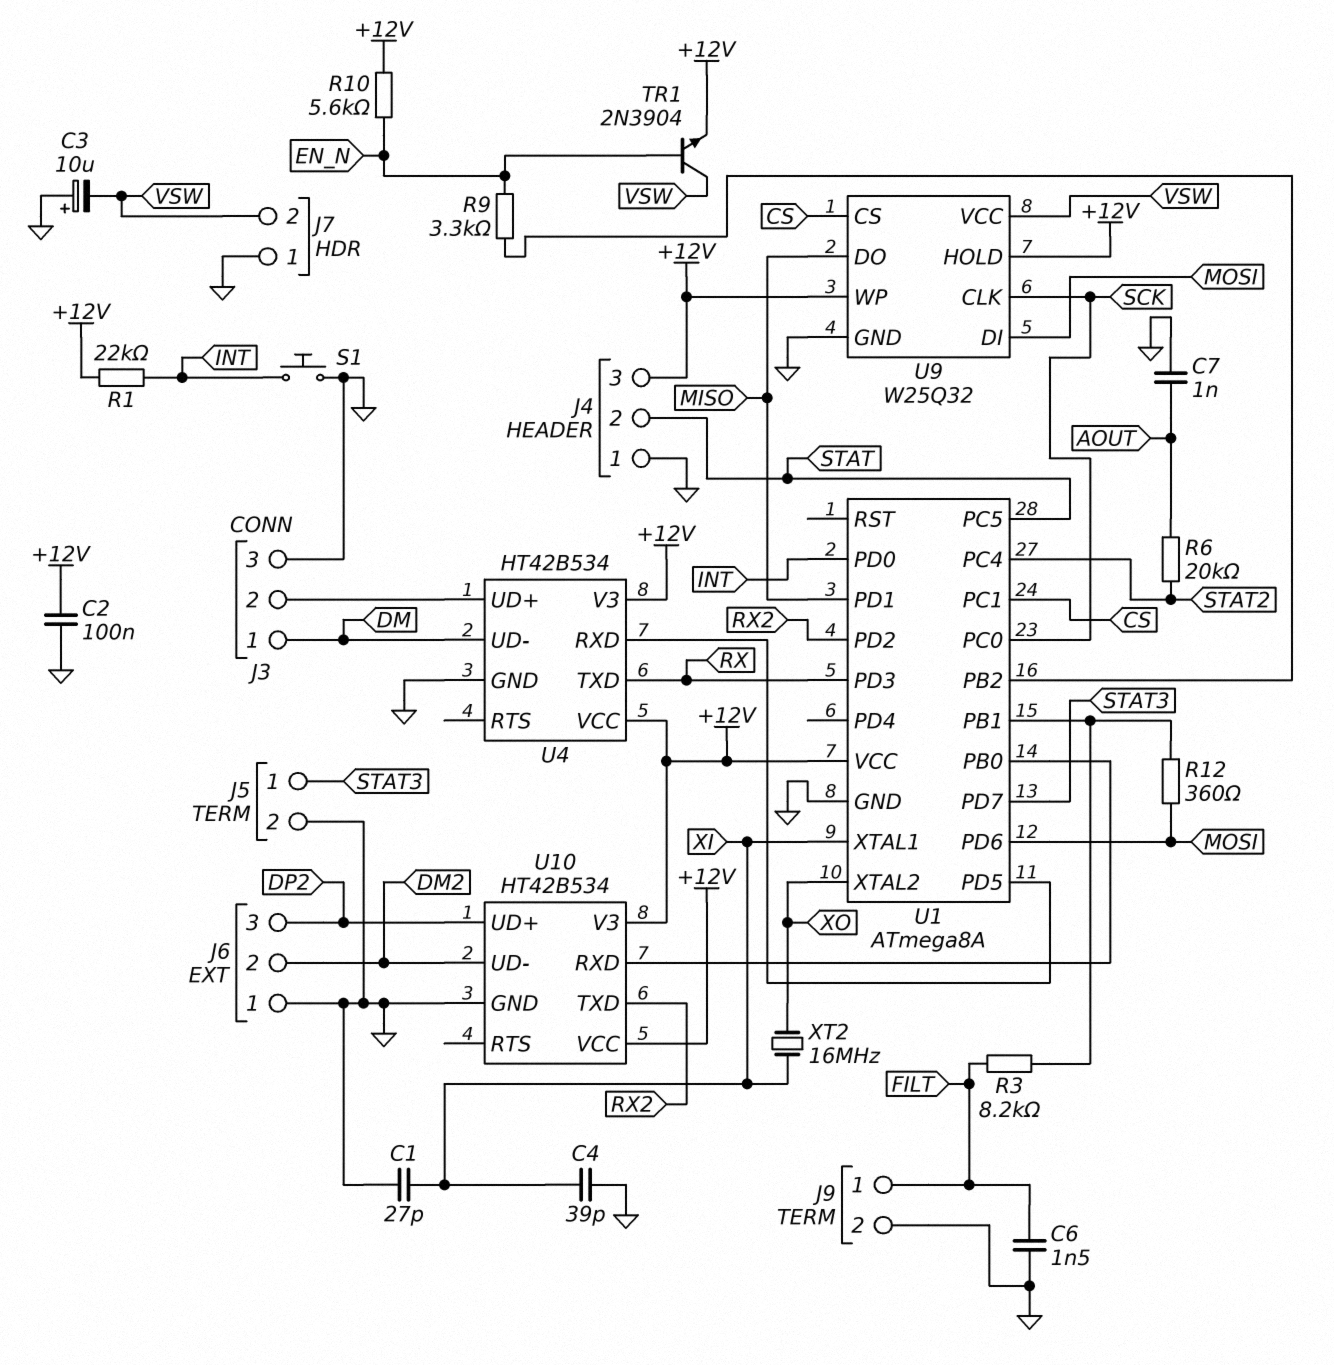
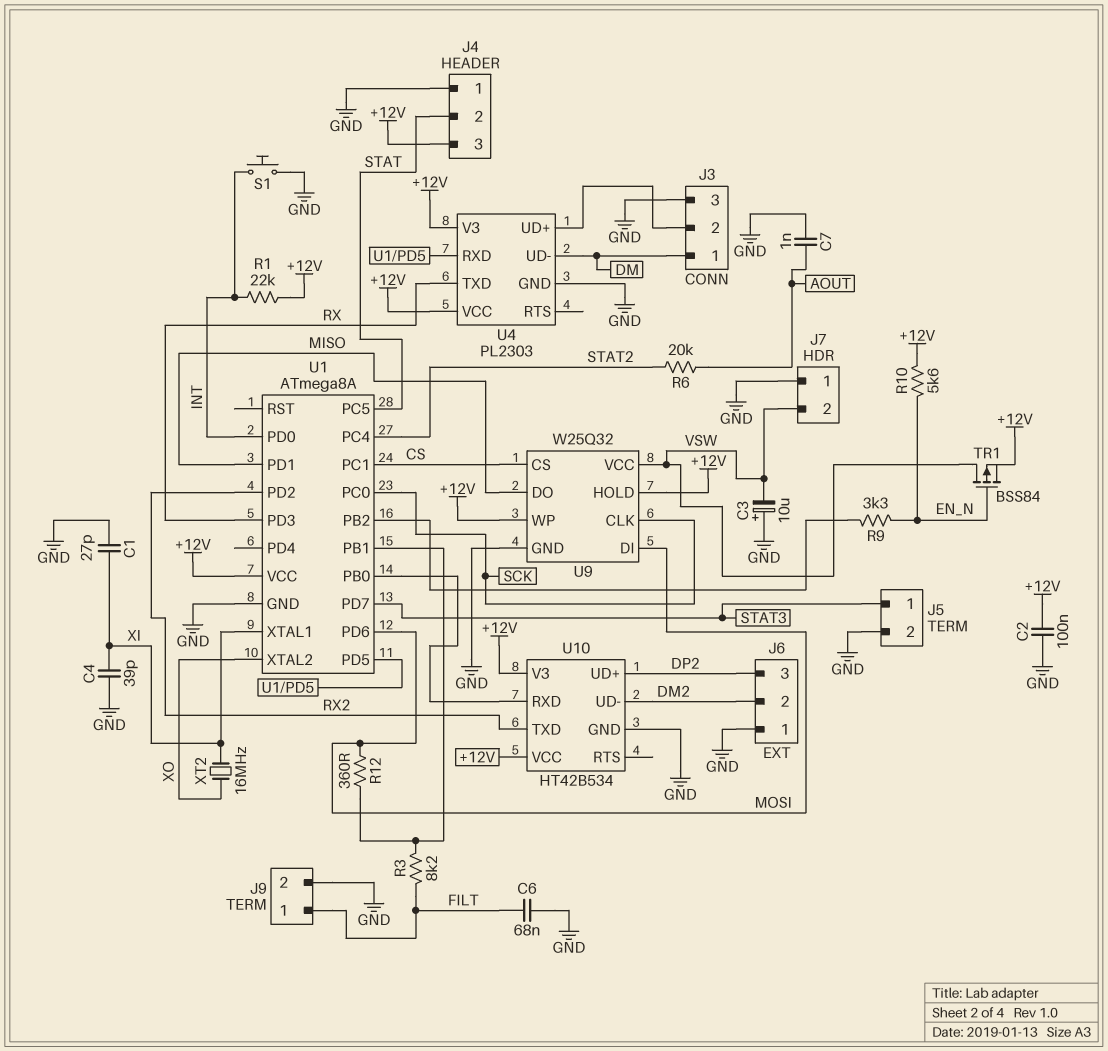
C6: 1.5nF (FILT, GND) -> 68nF (FILT, GND)
TR1: NPN 2N3904 (B EN_N, C VSW, E +12V) -> PMOS BSS84 (G EN_N, D VSW, S +12V)
U4: HT42B534 -> PL2303

